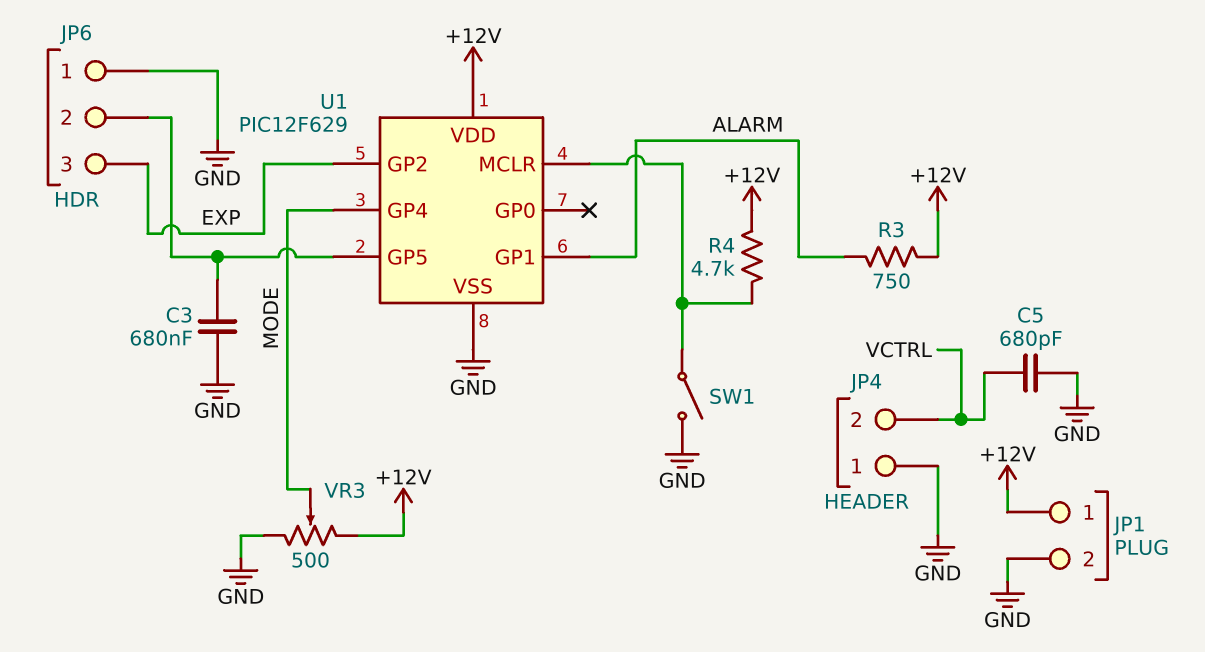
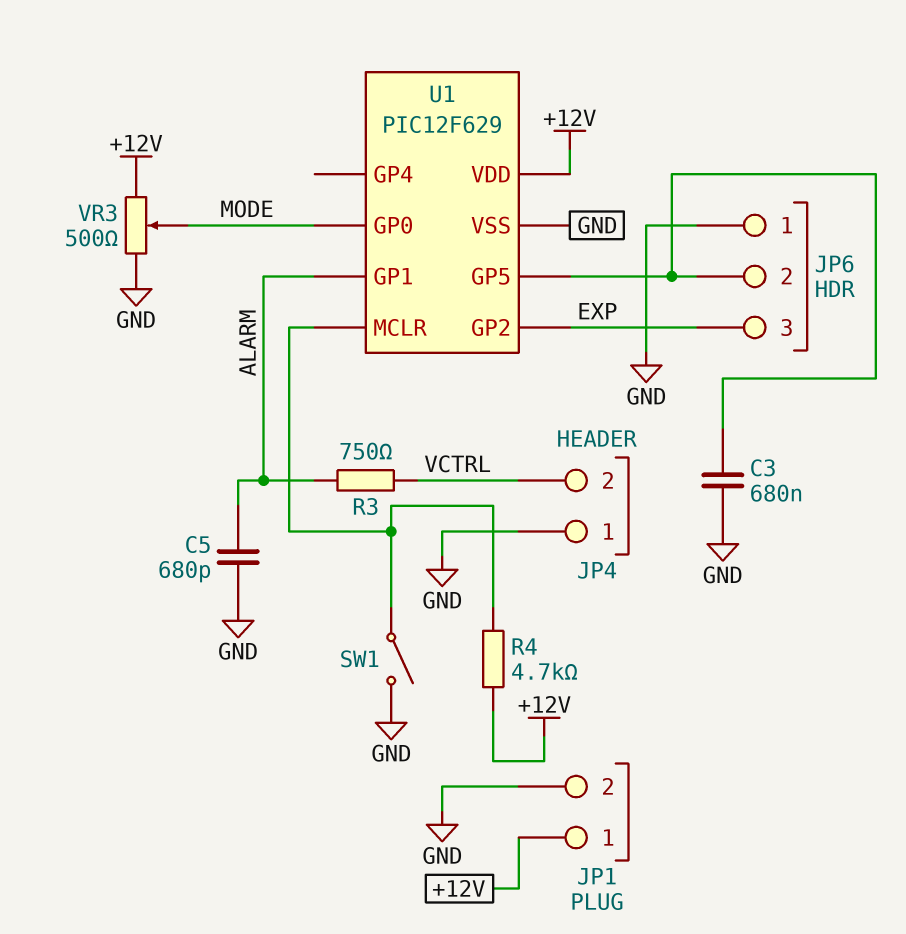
C5: 680pF (GND, VCTRL) -> 680pF (ALARM, GND)
R3: 750 (+12V, ALARM) -> 750 (ALARM, VCTRL)
U1 pin GP0: none -> MODE
U1 pin GP4: MODE -> none

